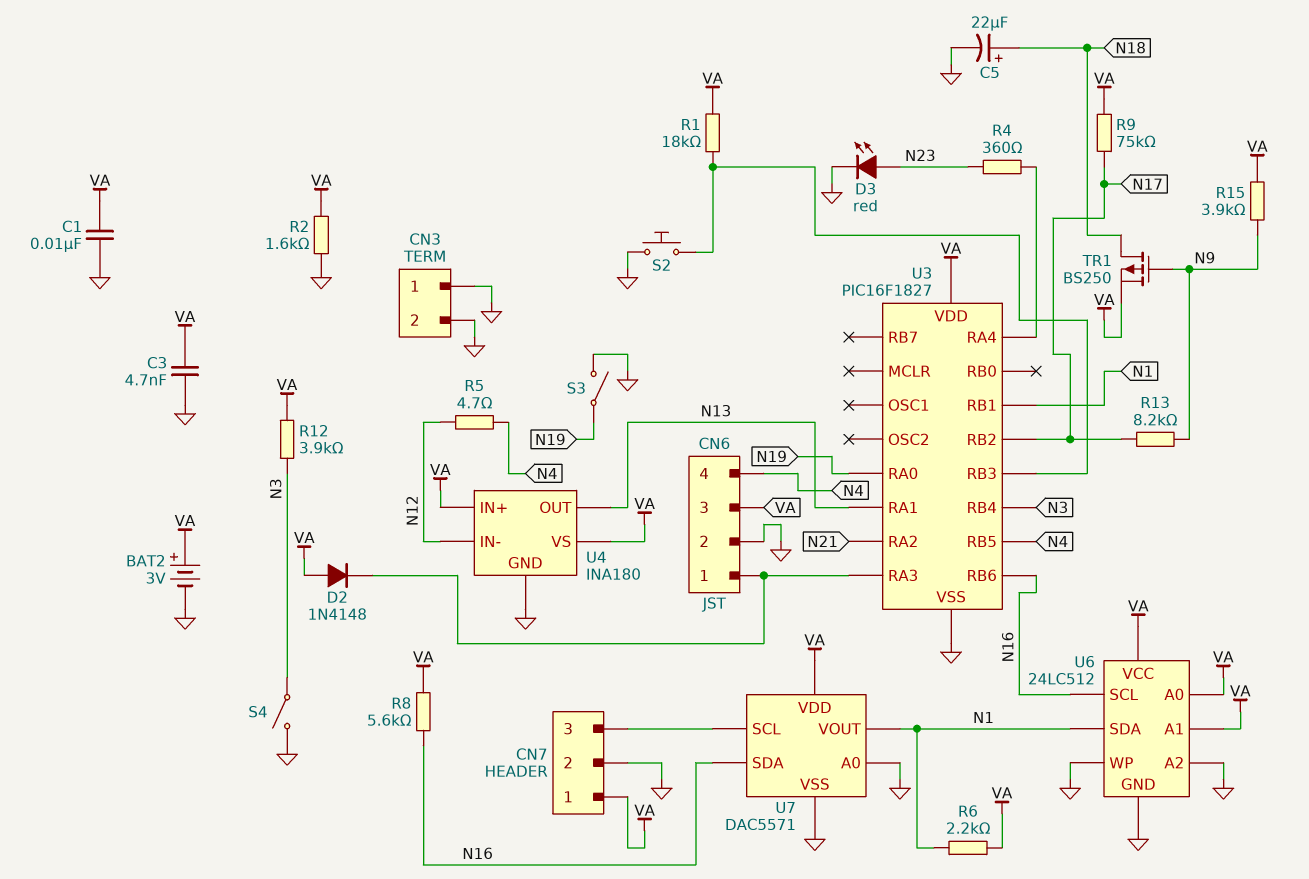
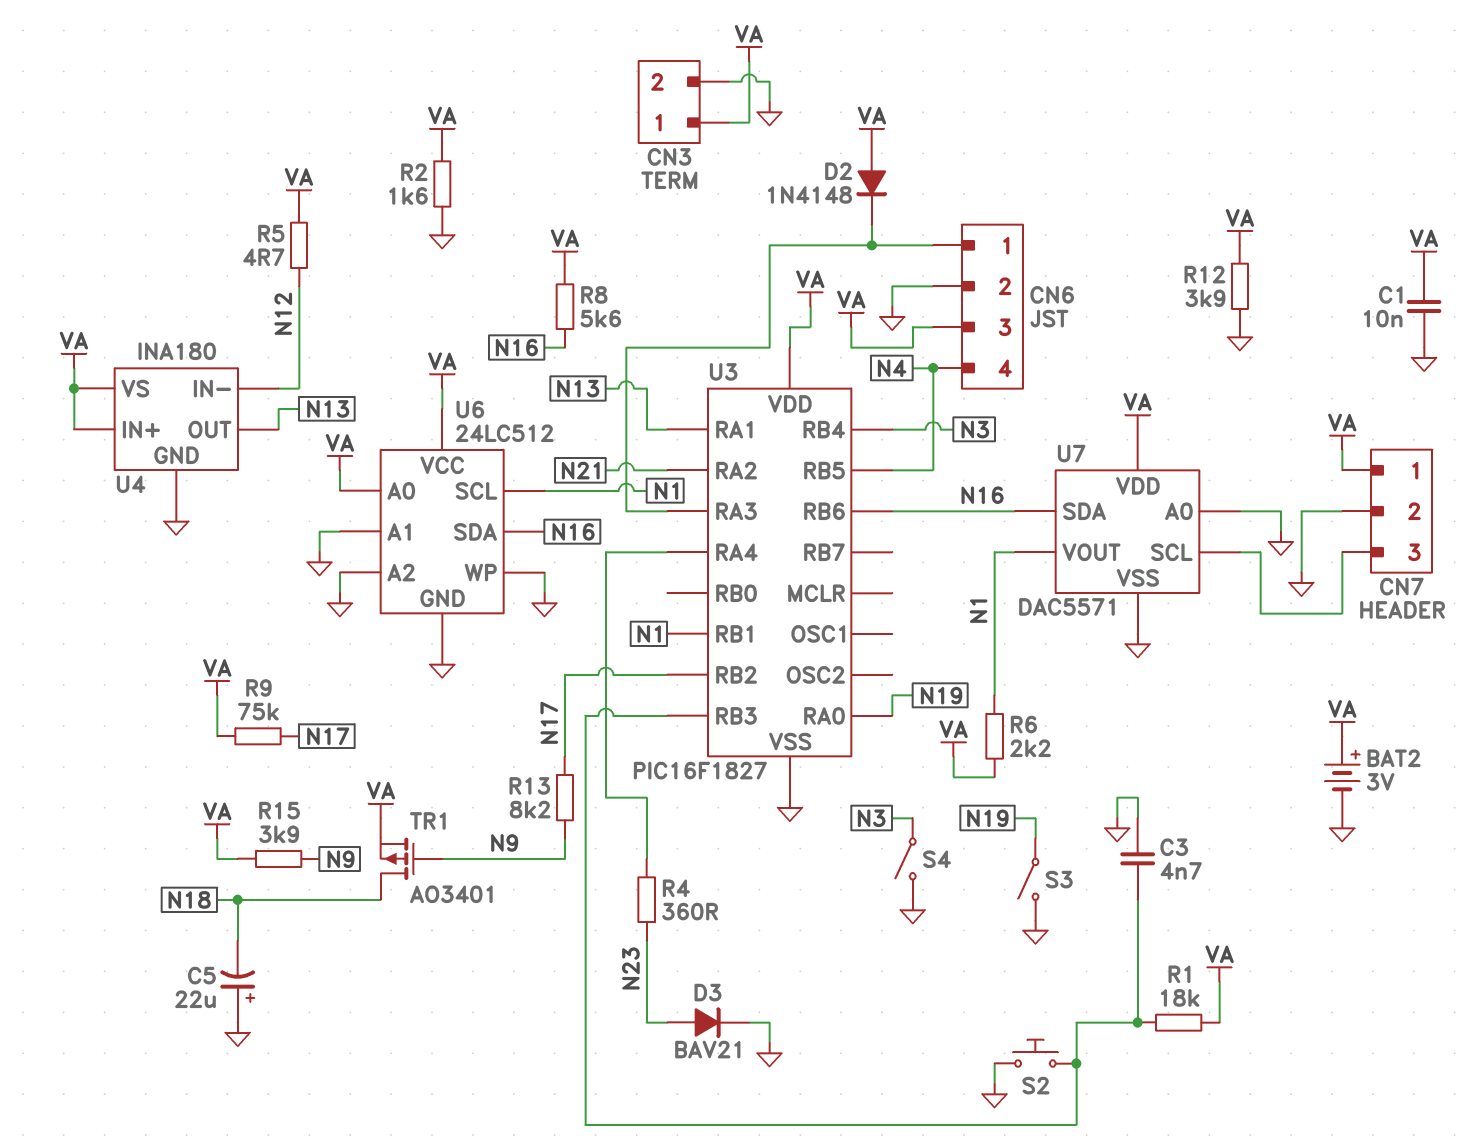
C3: 4.7nF (GND, VA) -> 4.7nF (GND, U3/RB3)
C5: 22uF (plus N18, minus GND) -> 22uF (plus GND, minus N18)
CN3 pin 1: GND -> VA
D3: LED red (A N23, K GND) -> diode BAV21 (A N23, K GND)
R5: 4.7 (N4, N12) -> 4.7 (N12, VA)
R12: 3.9k (N3, VA) -> 3.9k (GND, VA)
TR1: PMOS BS250 (G N9, D N18, S VA) -> PMOS AO3401 (G N9, D N18, S VA)
U6 pin A1: VA -> GND
U6 pin SCL: N16 -> N1
U6 pin SDA: N1 -> N16

